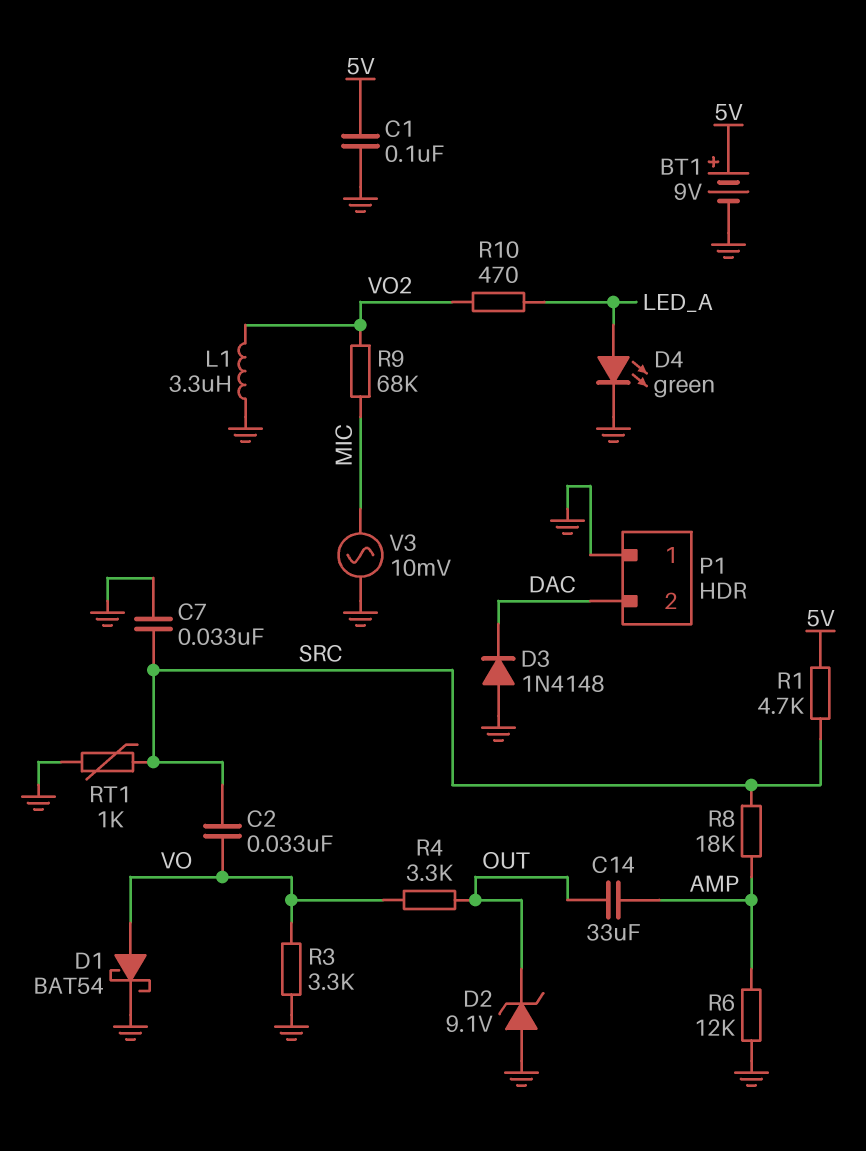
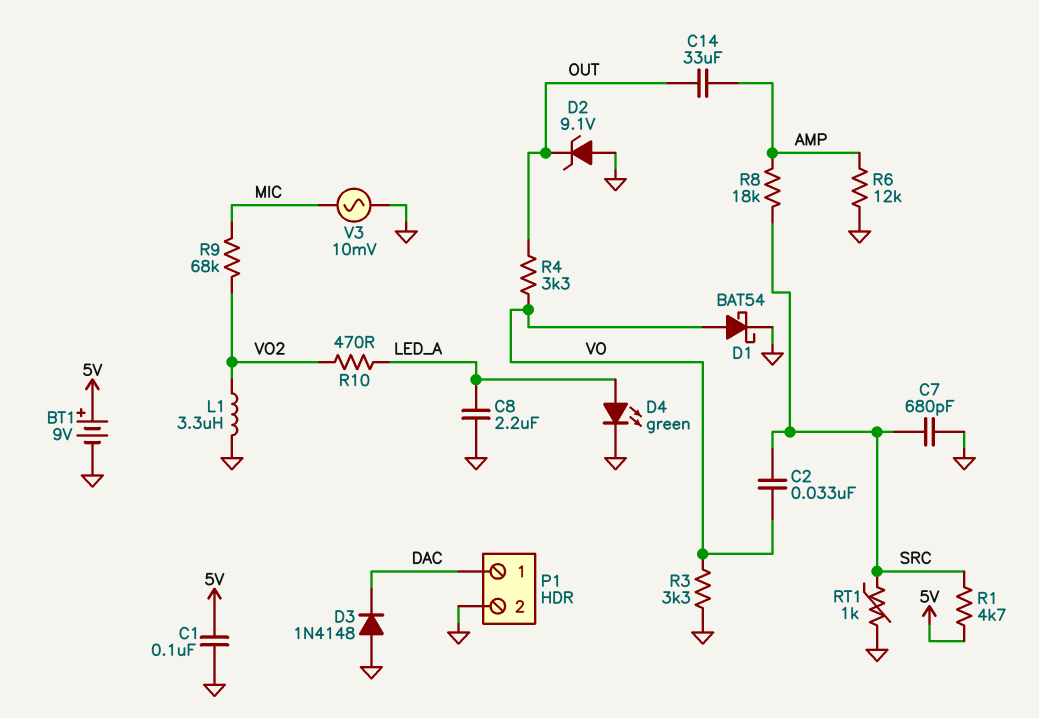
C7: 33nF (GND, SRC) -> 680pF (GND, SRC)
C8: none -> 2.2uF (GND, LED_A)
P1 pin 1: GND -> DAC
P1 pin 2: DAC -> GND

